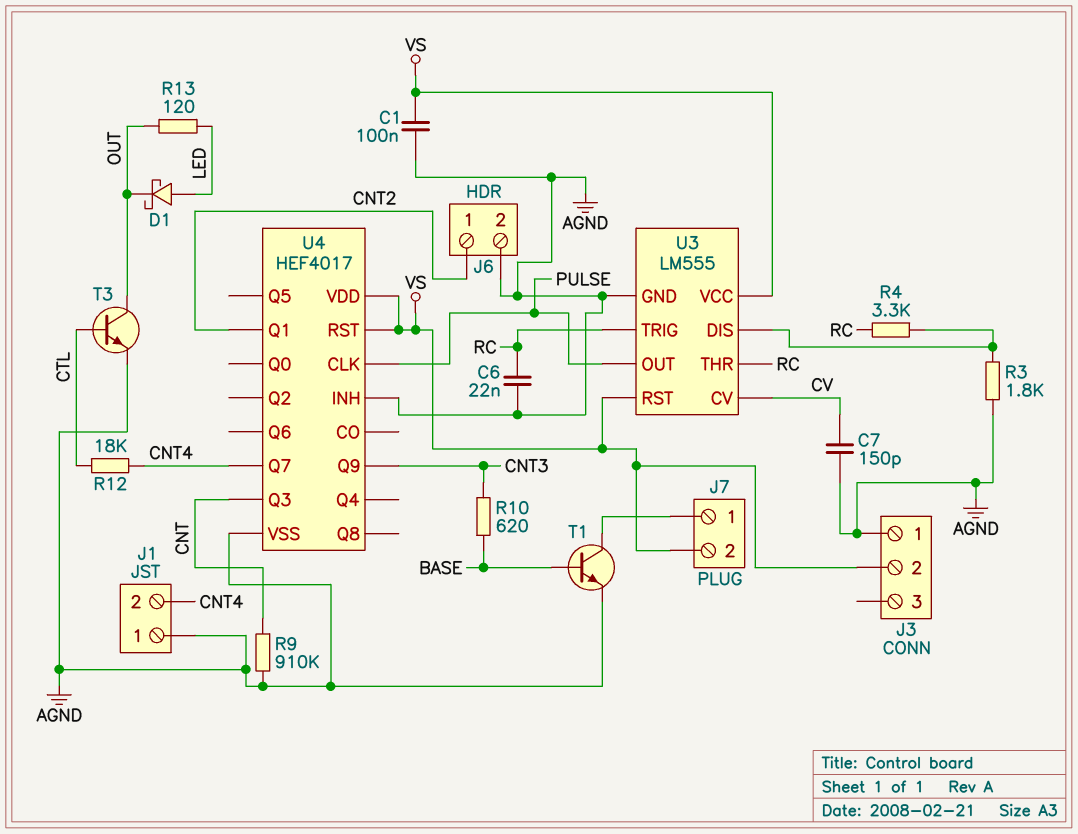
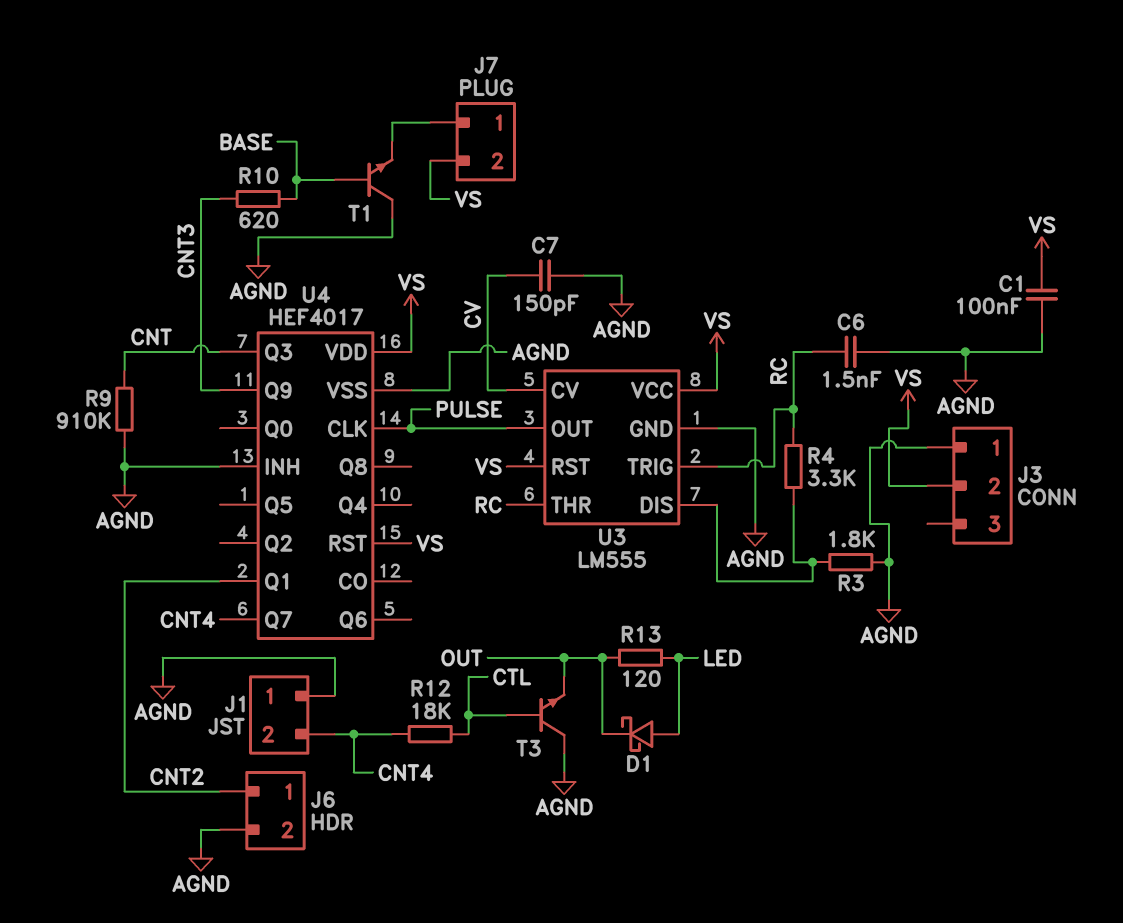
C6: 22nF (AGND, RC) -> 1.5nF (AGND, RC)
T1: NPN (B BASE, C J7/1, E AGND) -> NPN (B BASE, C AGND, E J7/1)
T3: NPN (B CTL, C OUT, E AGND) -> NPN (B CTL, C AGND, E OUT)

